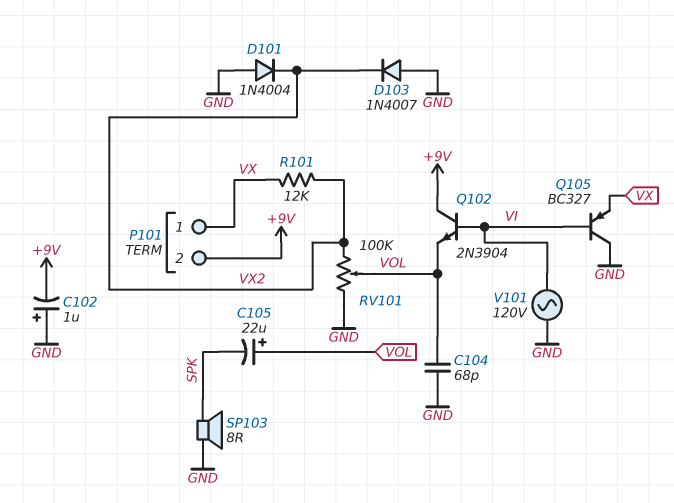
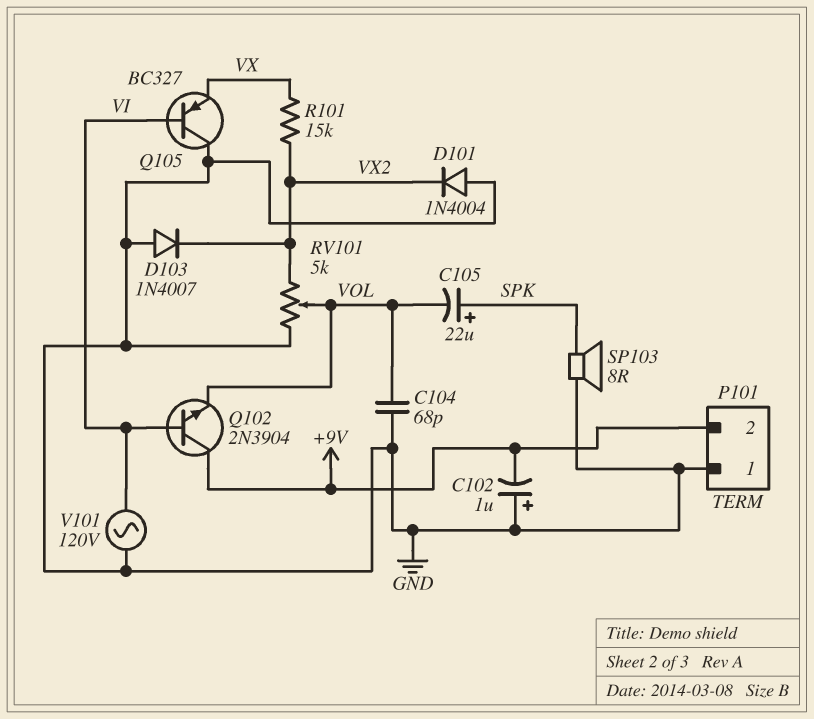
C105: 22uF (plus VOL, minus SPK) -> 22uF (plus SPK, minus VOL)
P101 pin 1: VX -> GND
R101: 12k (VX, VX2) -> 15k (VX, VX2)
RV101: 100k (GND, VX2, wiper VOL) -> 5k (GND, VX2, wiper VOL)

